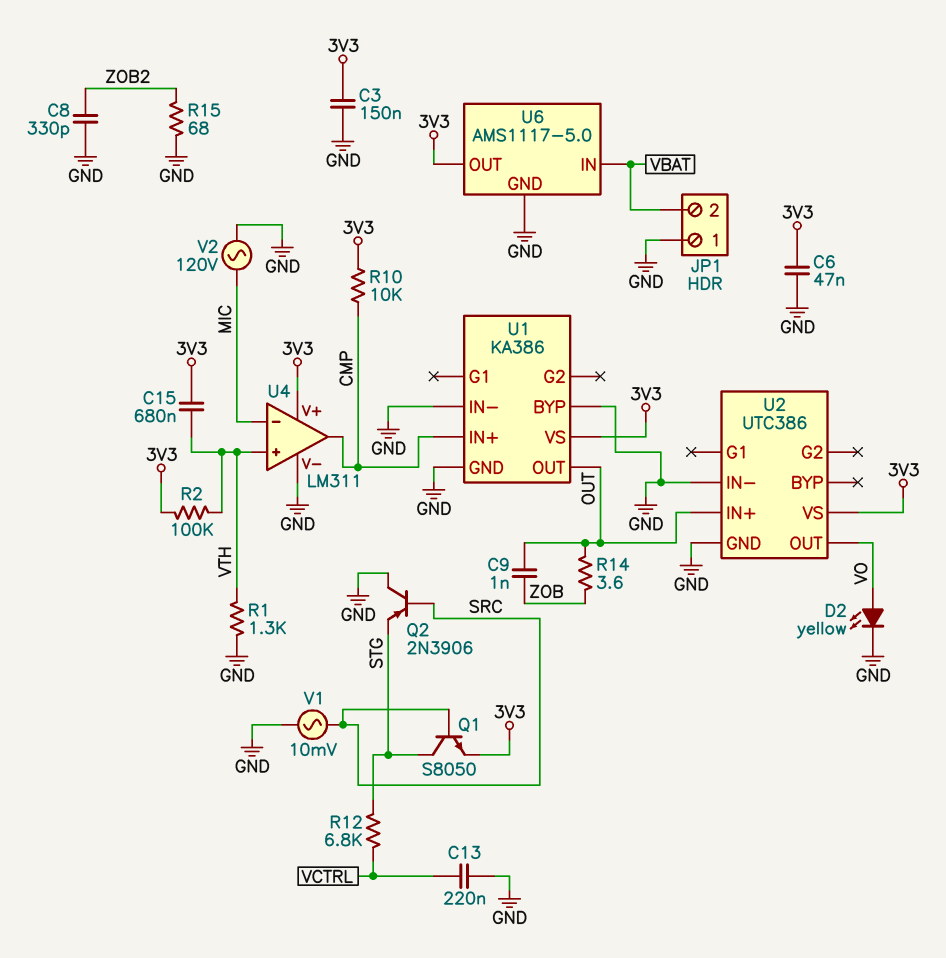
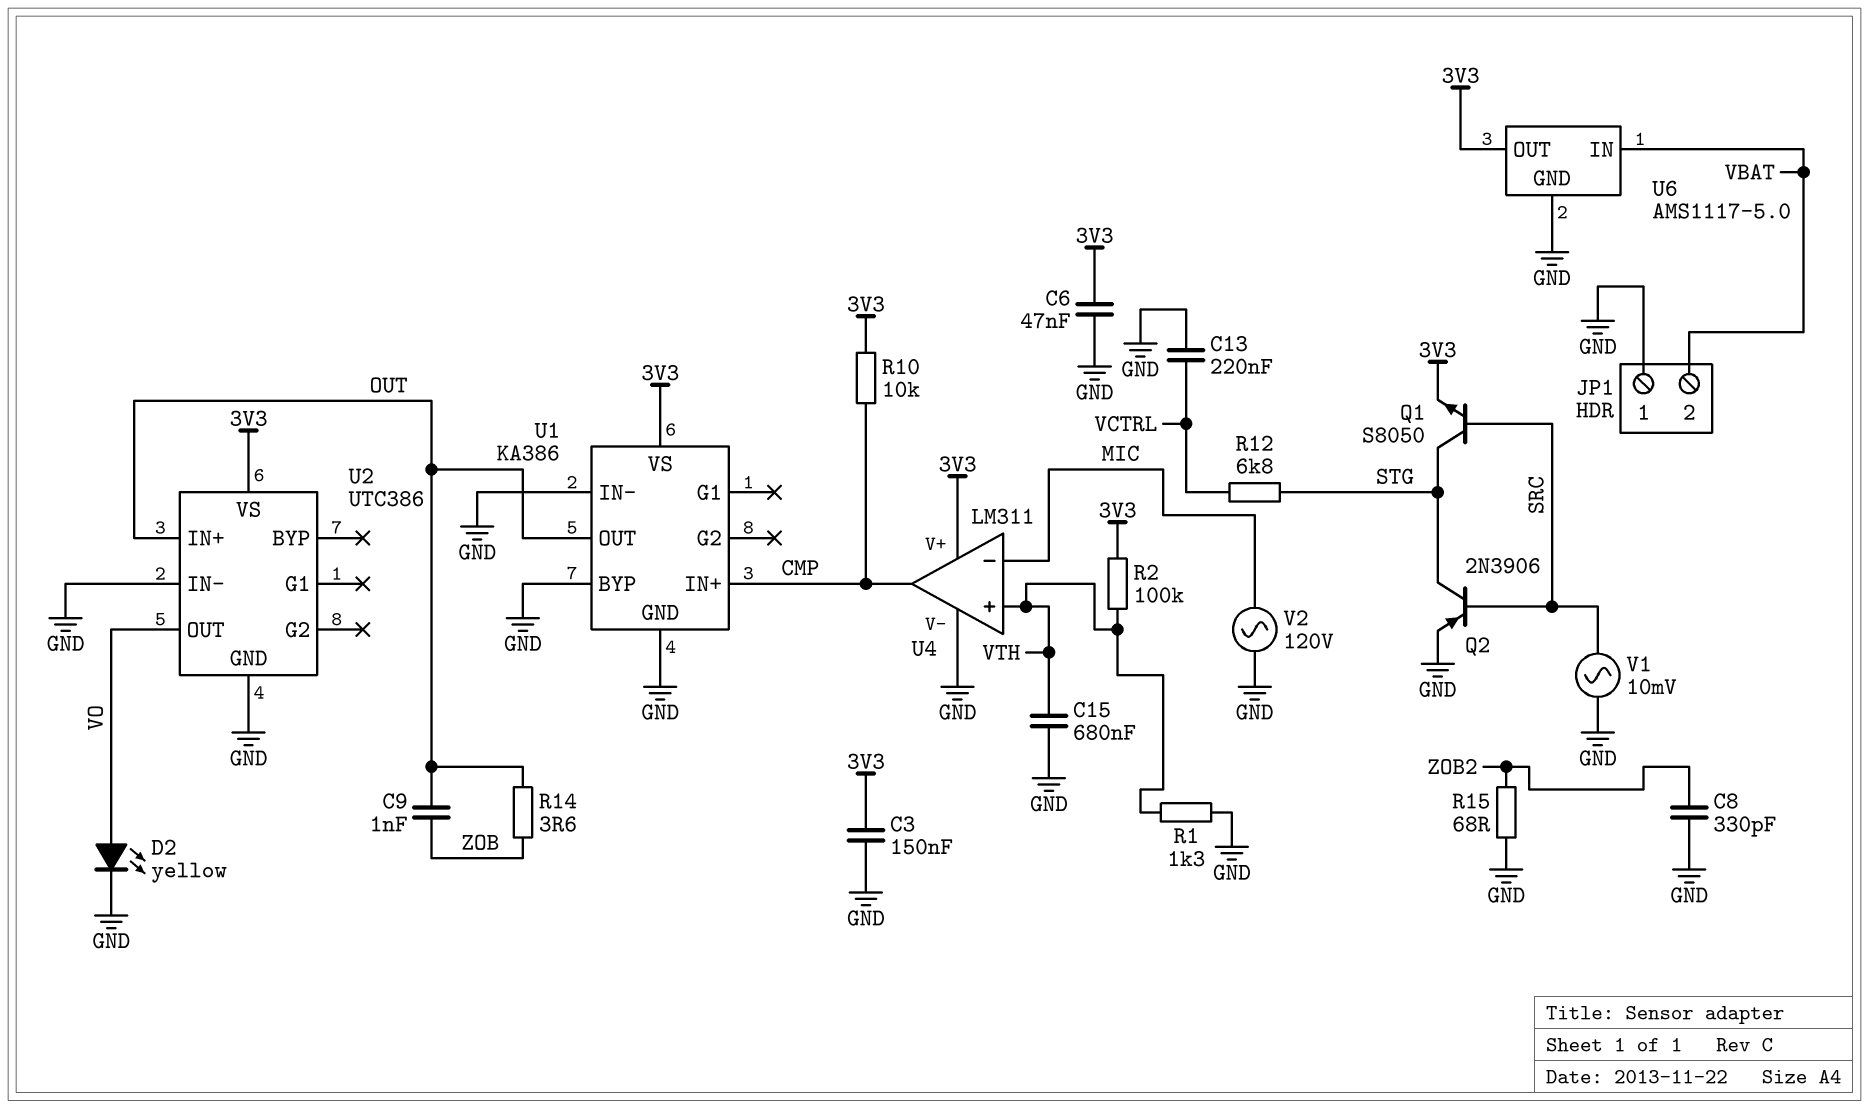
C15: 680nF (3V3, VTH) -> 680nF (GND, VTH)
Q2: PNP 2N3906 (B SRC, C GND, E STG) -> PNP 2N3906 (B SRC, C STG, E GND)

